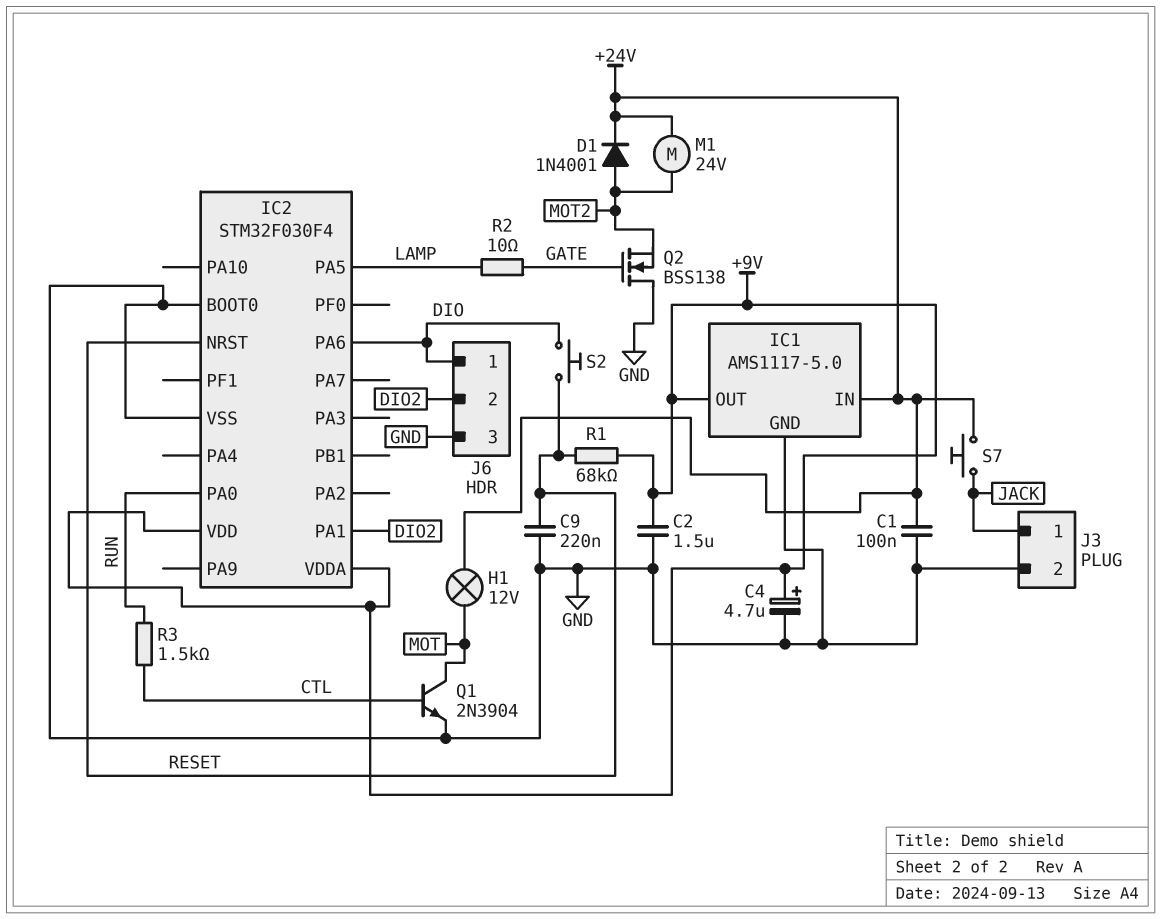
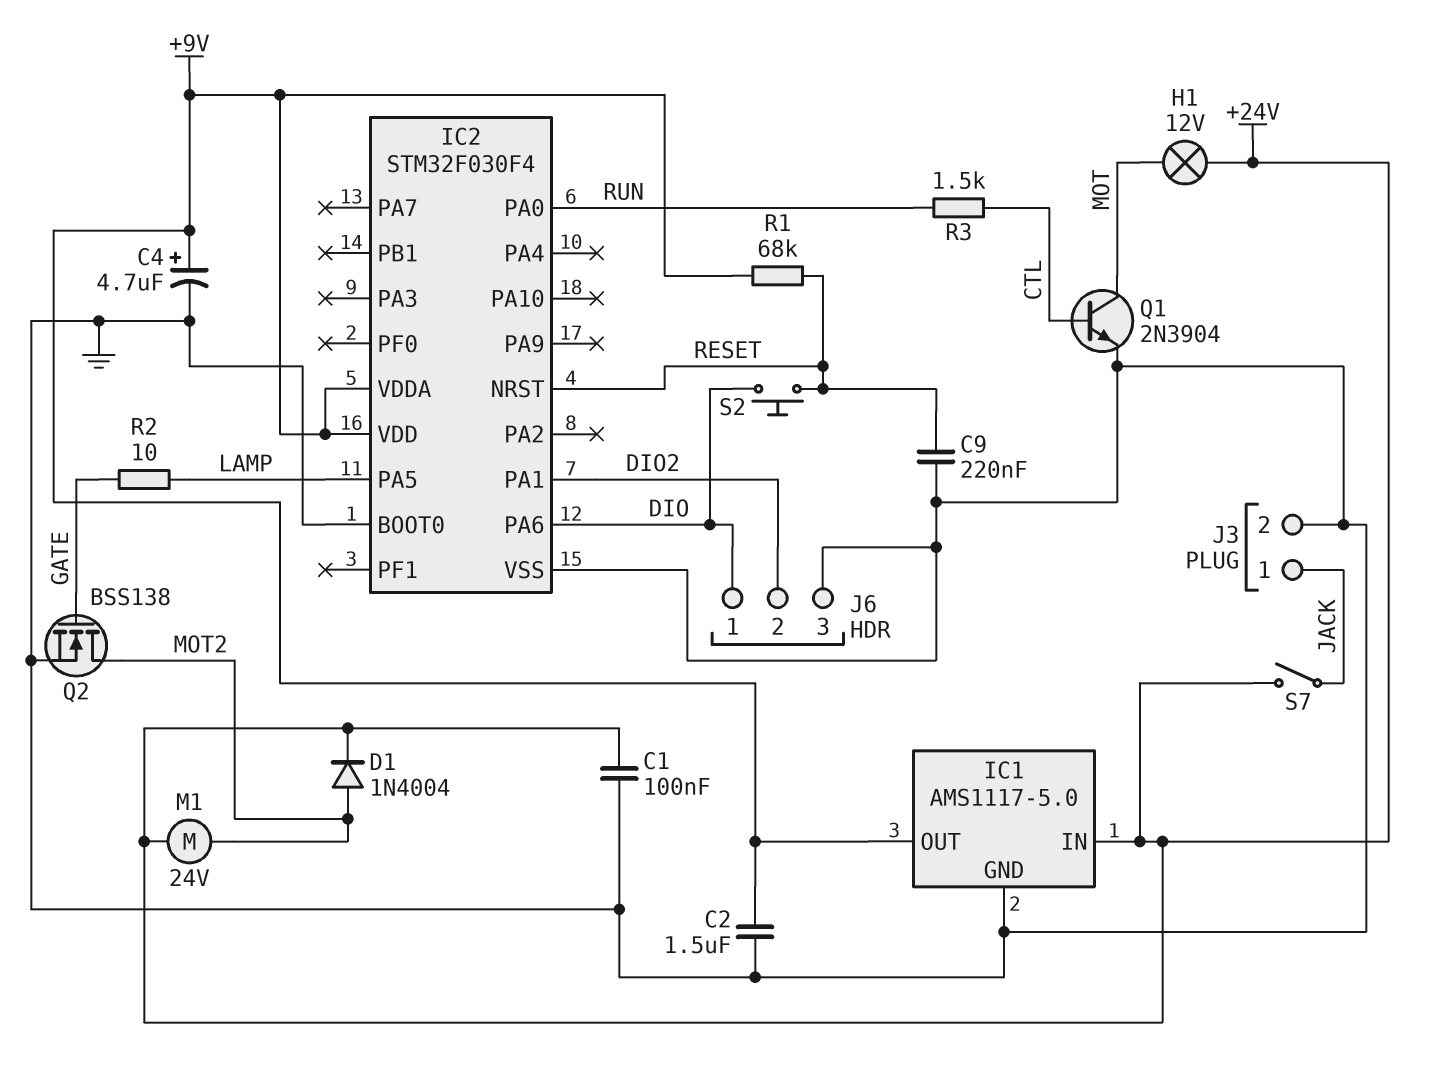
D1: diode 1N4001 (A MOT2, K +24V) -> diode 1N4004 (A MOT2, K +24V)
Q2: NMOS BSS138 (G GATE, D GND, S MOT2) -> NMOS BSS138 (G GATE, D MOT2, S GND)
S7: button (+24V, JACK) -> switch (+24V, JACK)

